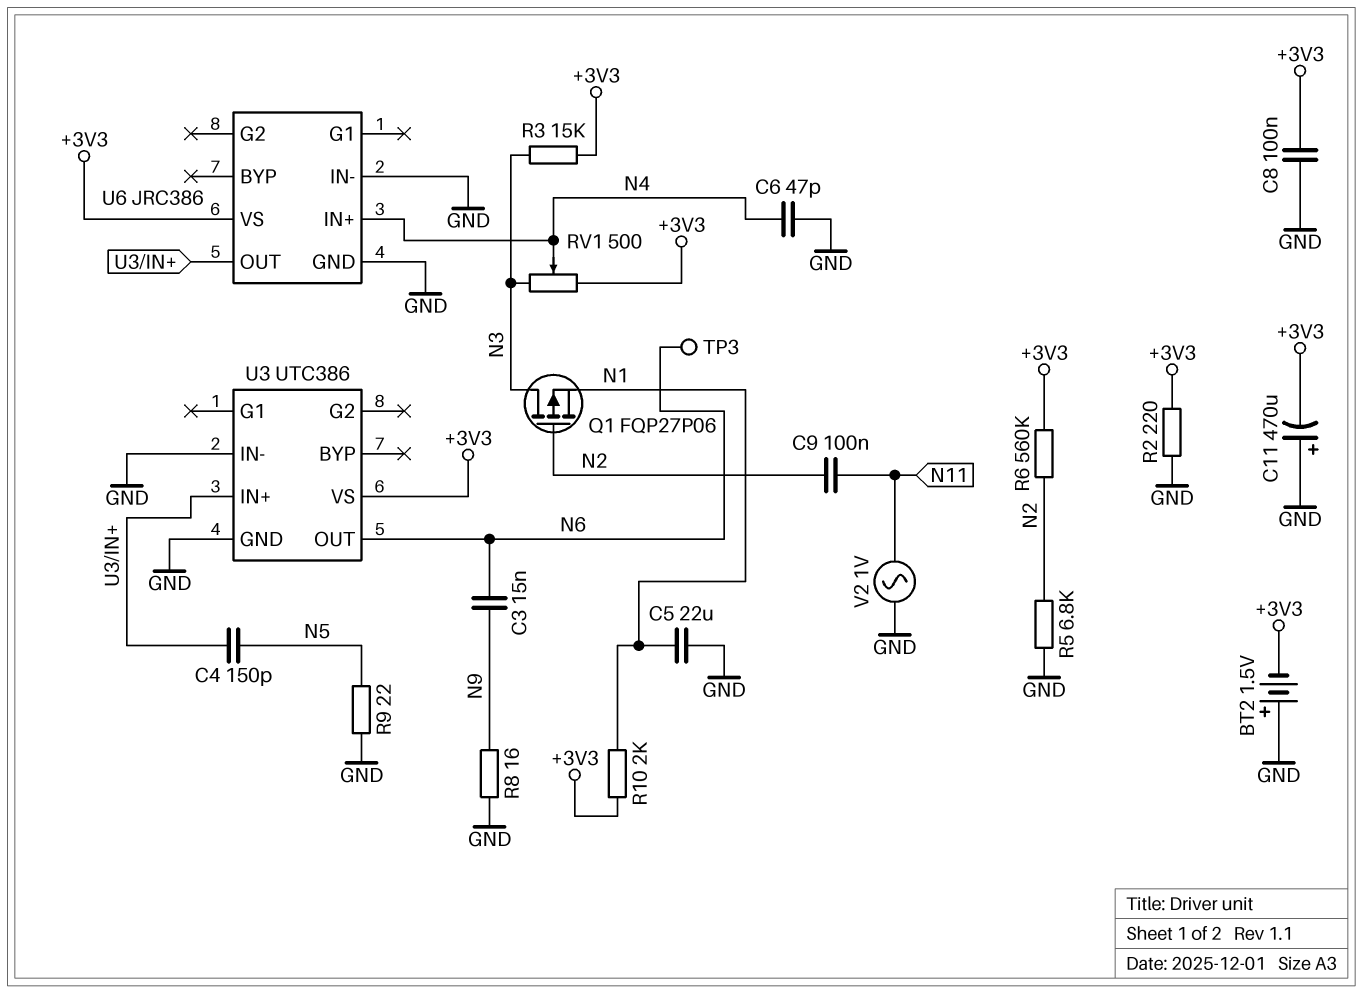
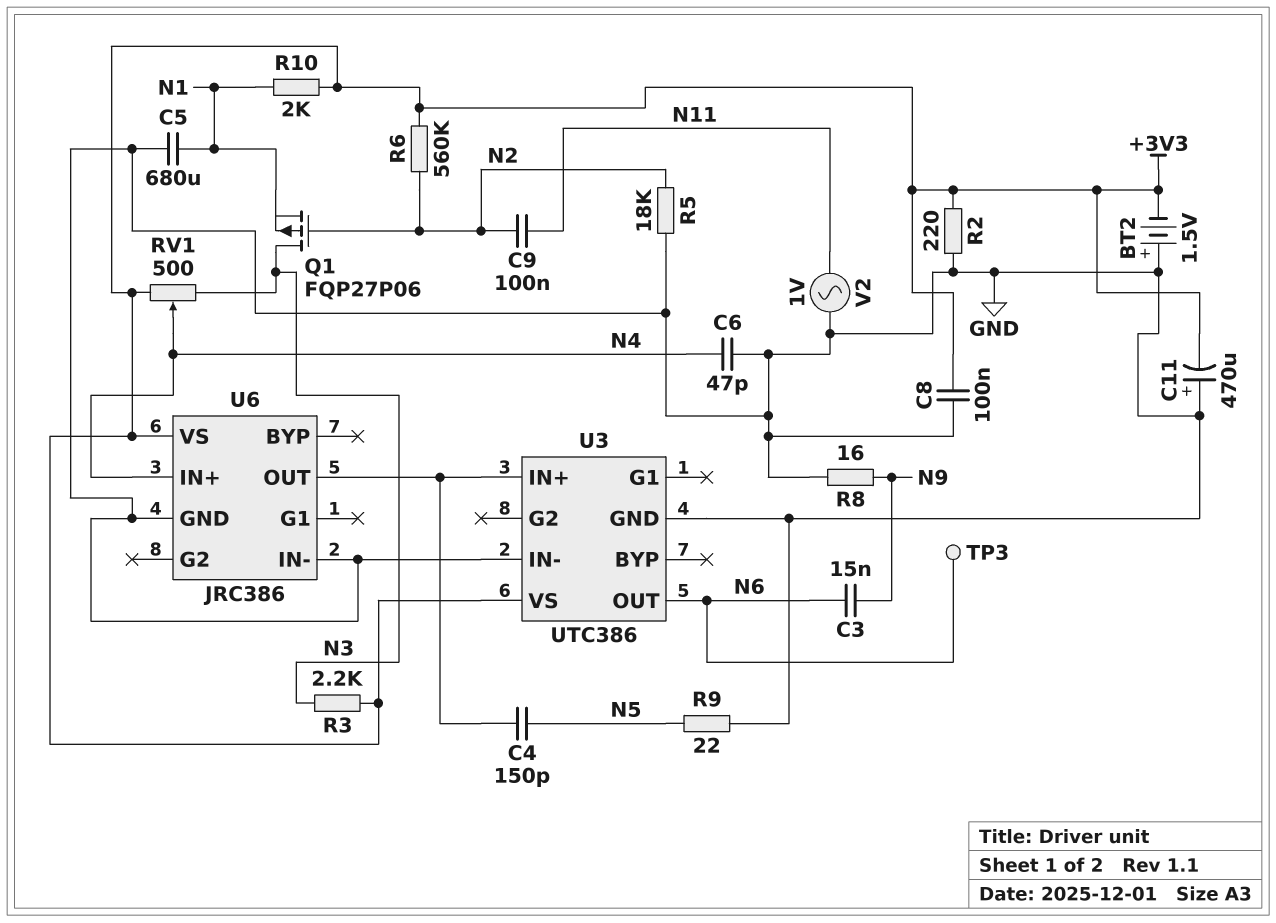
C5: 22uF (GND, N1) -> 680uF (GND, N1)
R3: 15k (+3V3, N3) -> 2.2k (+3V3, N3)
R5: 6.8k (GND, N2) -> 18k (GND, N2)

